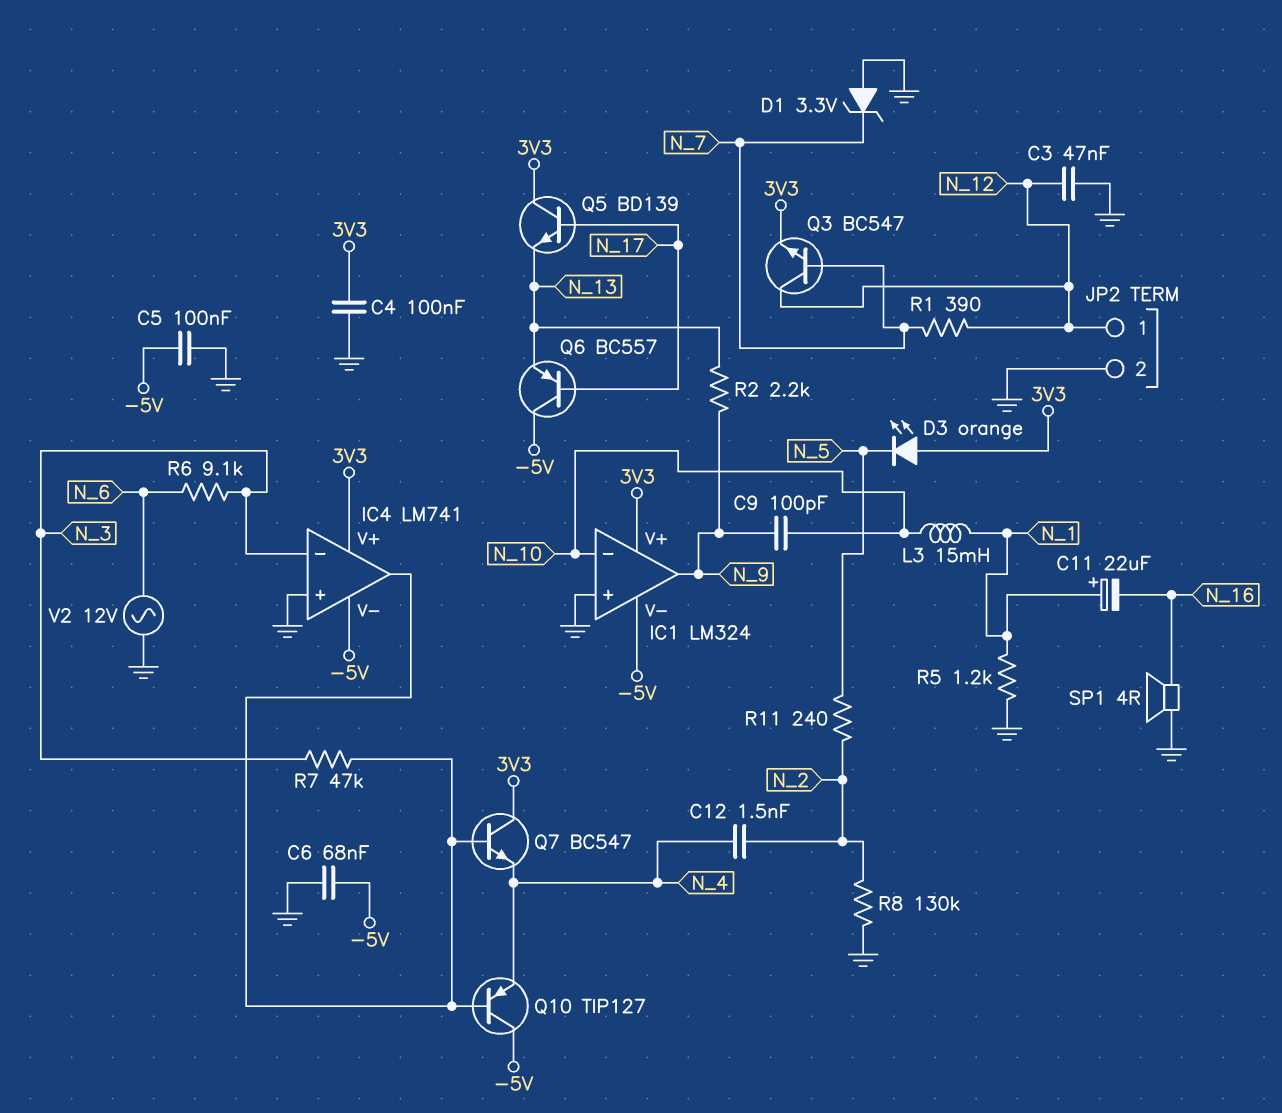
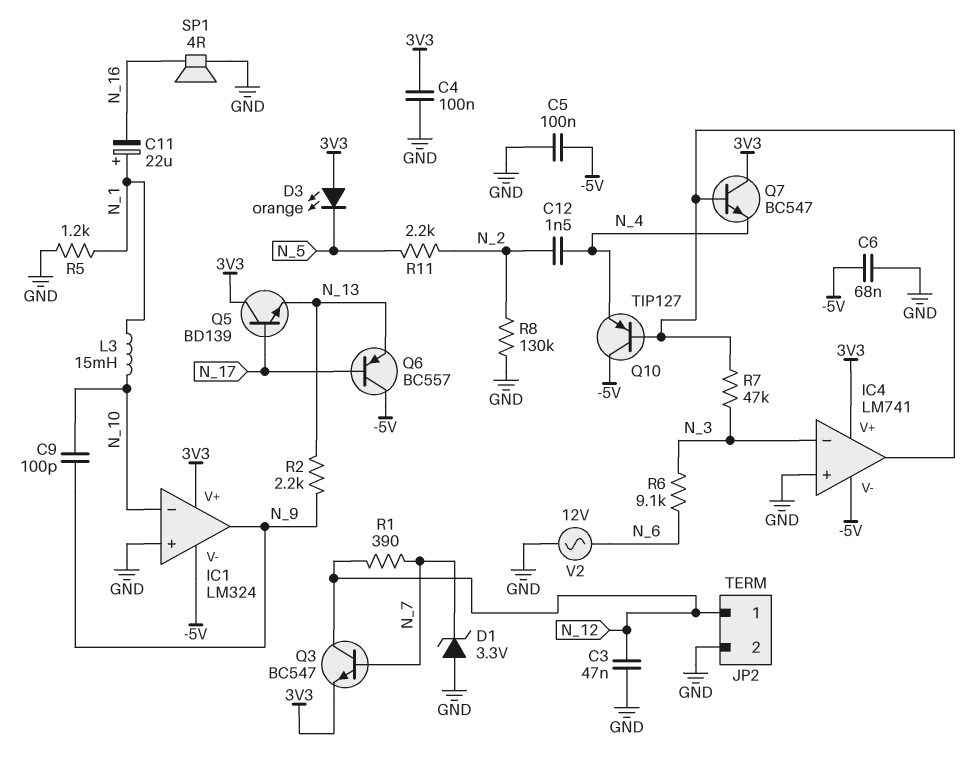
R11: 240 (N_2, N_5) -> 2.2k (N_2, N_5)

